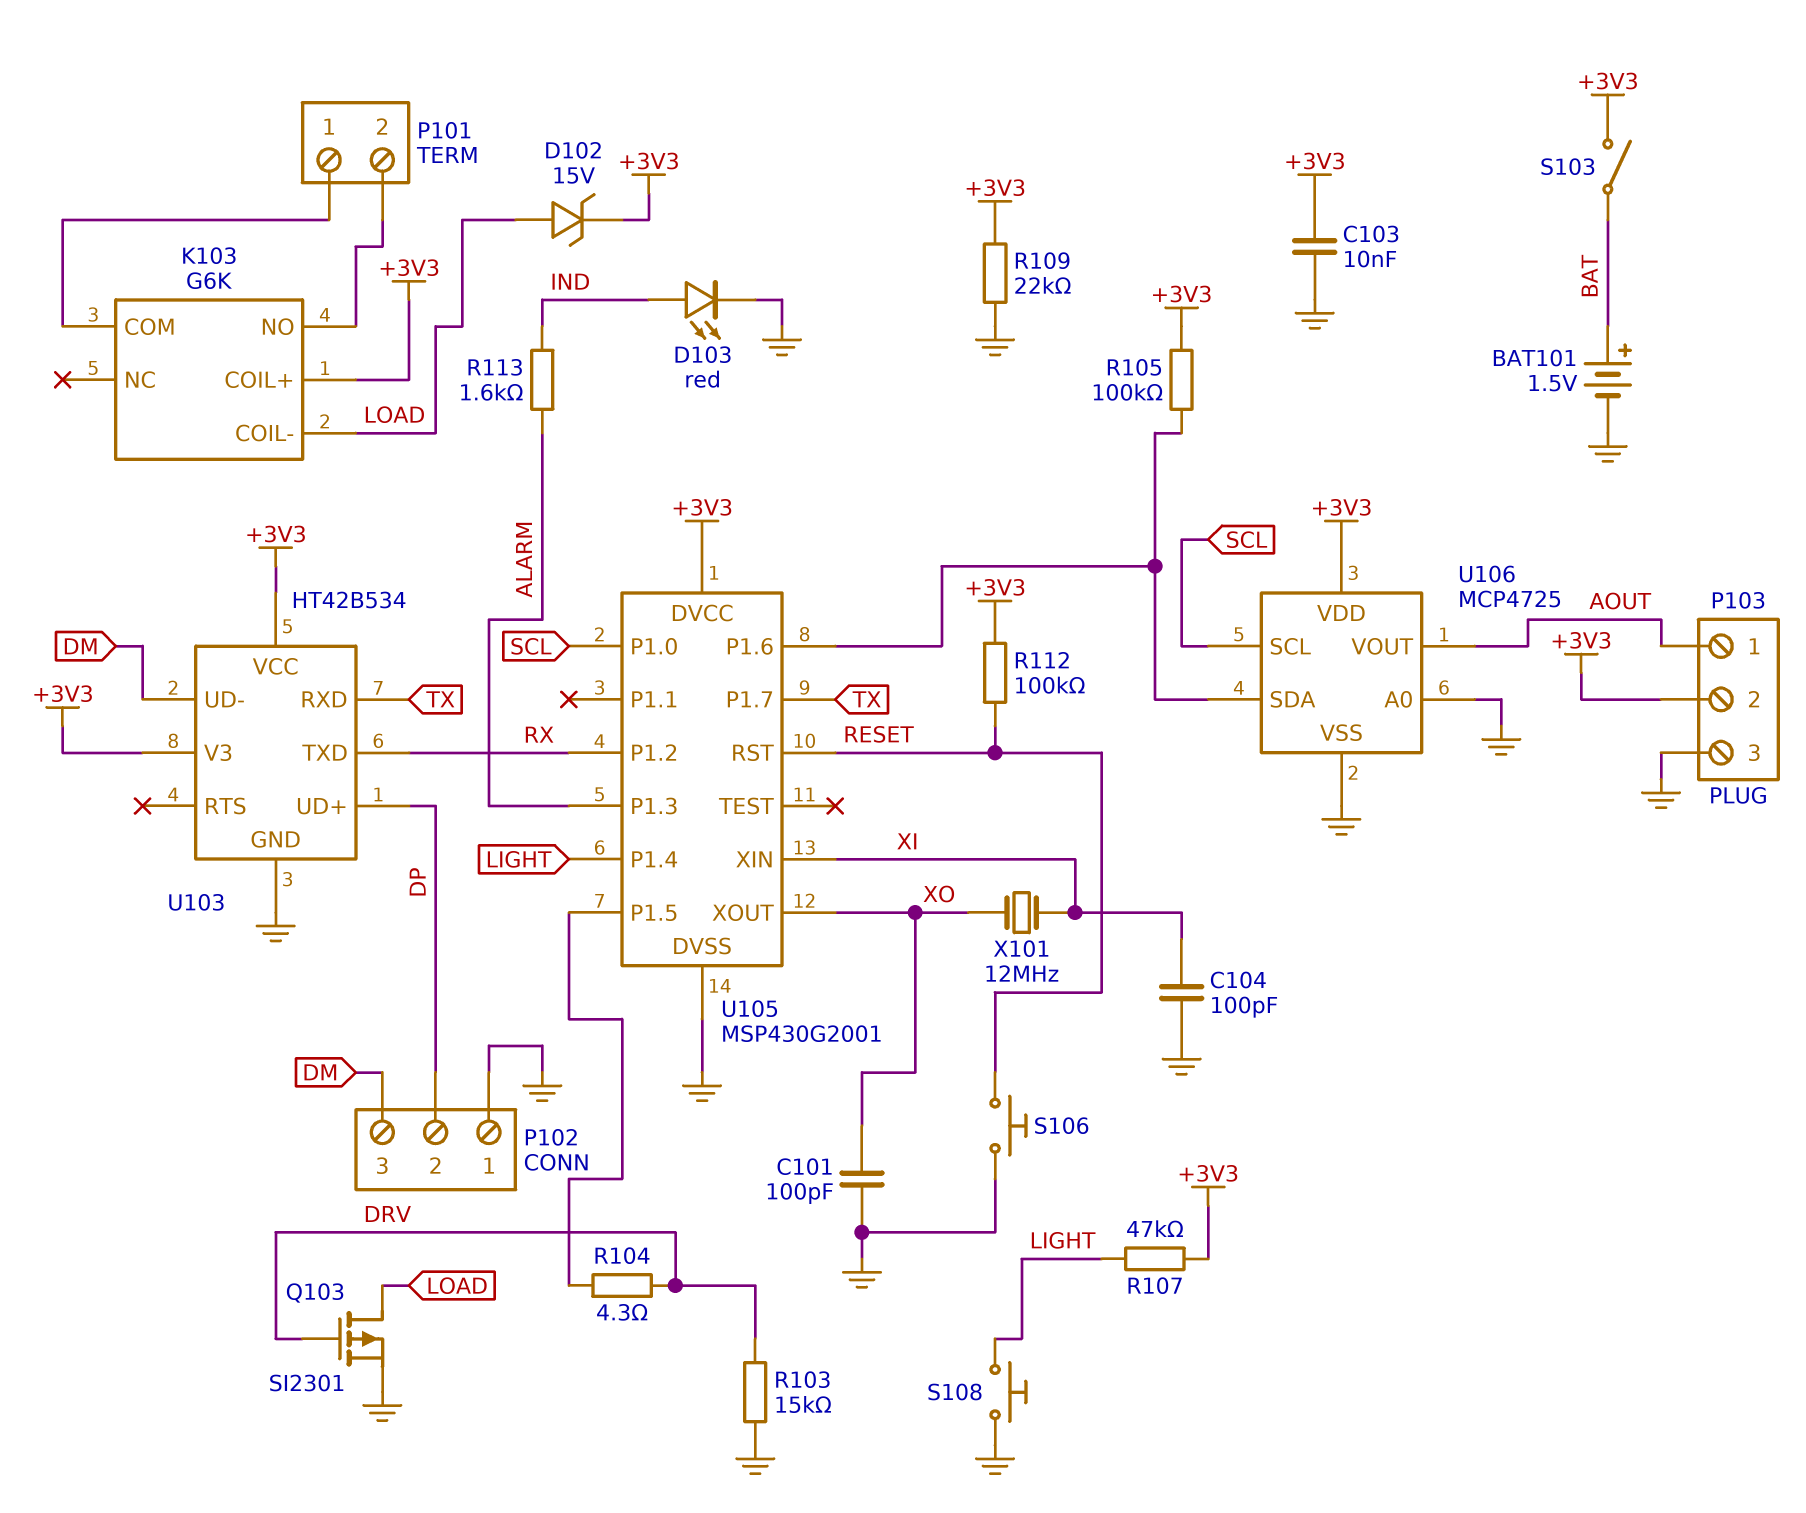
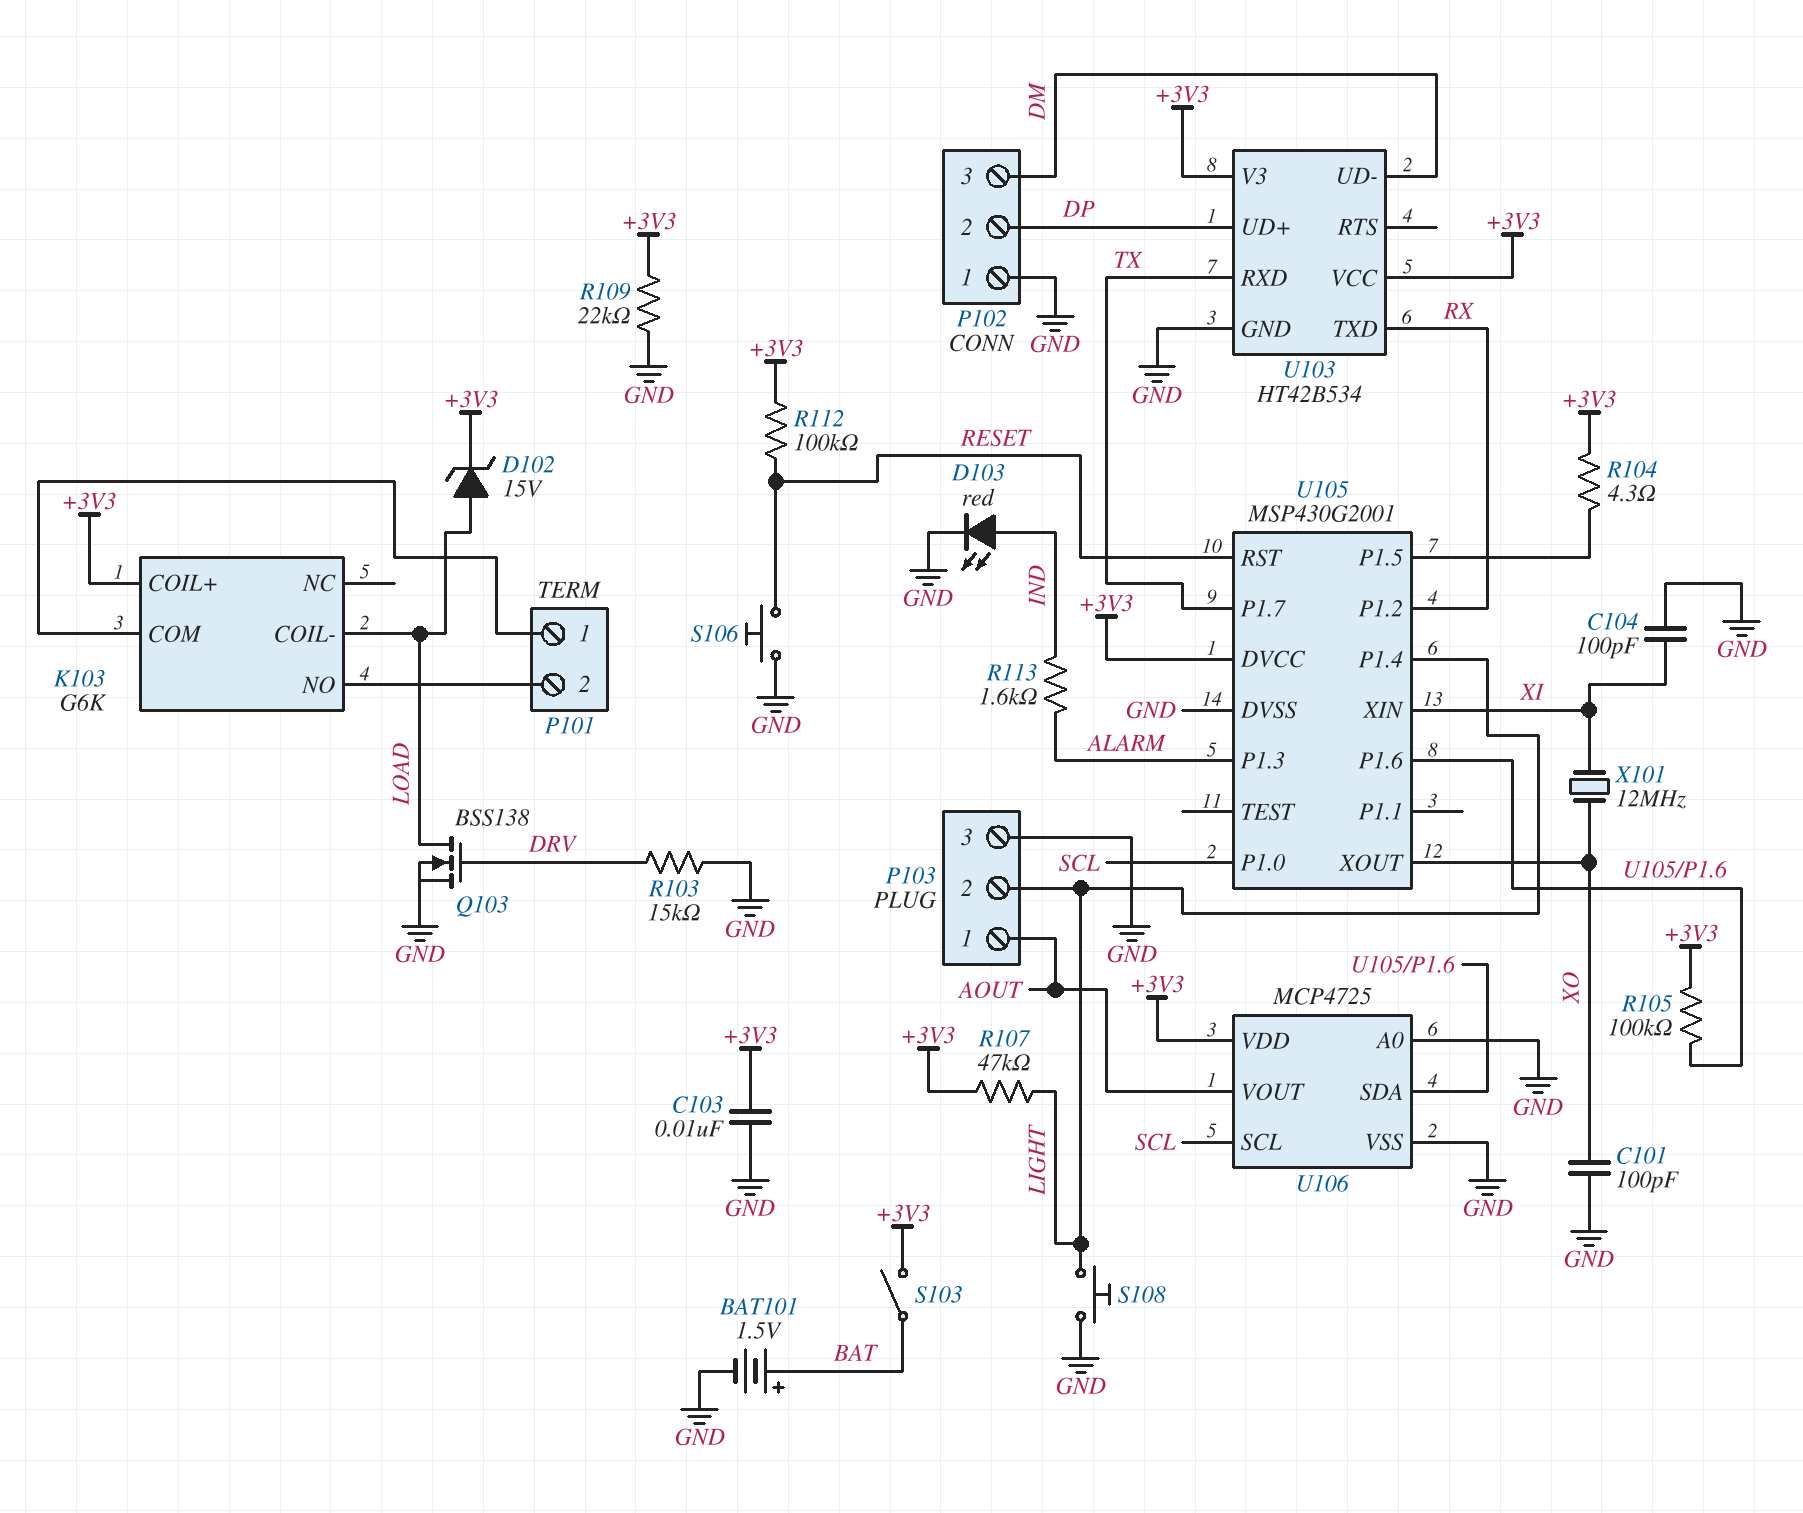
P103 pin 2: +3V3 -> LIGHT
Q103: PMOS SI2301 (G DRV, D LOAD, S GND) -> NMOS BSS138 (G DRV, D LOAD, S GND)
R104: 4.3 (DRV, U105/P1.5) -> 4.3 (+3V3, U105/P1.5)

